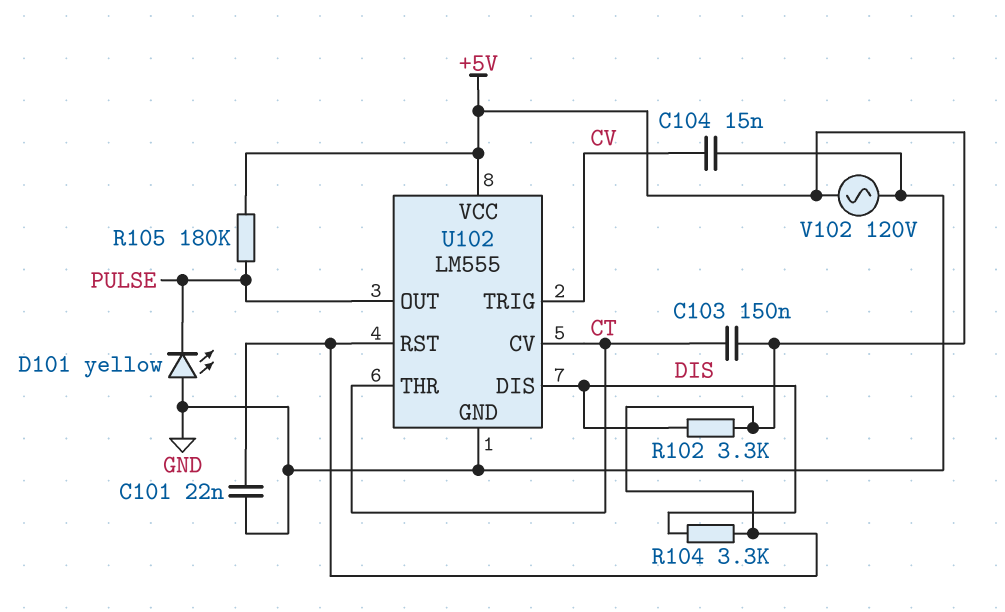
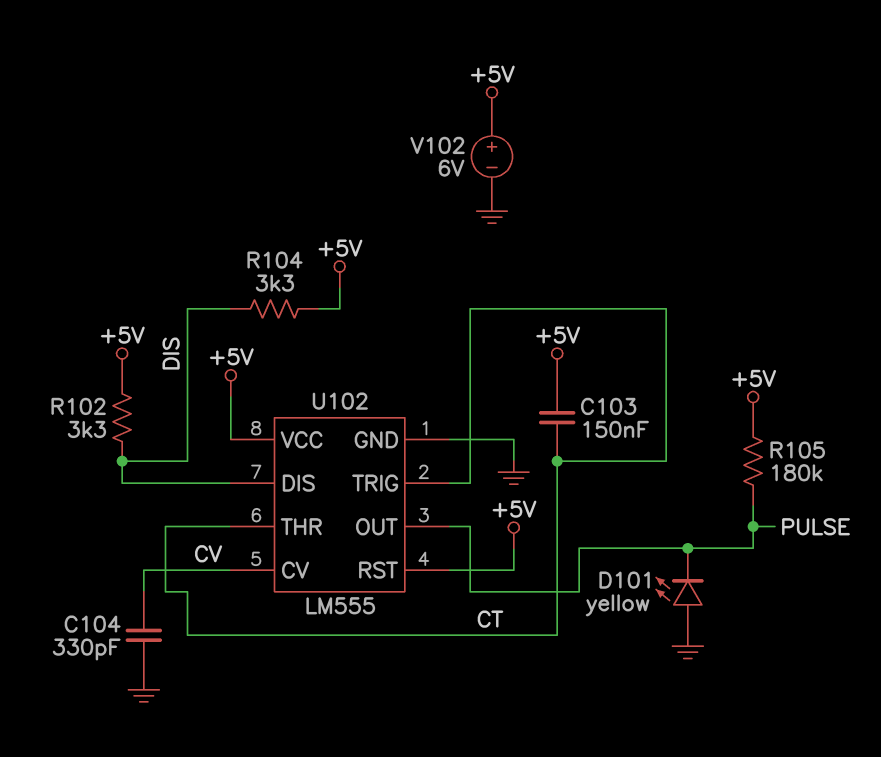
C101: 22nF (+5V, GND) -> none
C104: 15nF (CV, GND) -> 330pF (CV, GND)
U102 pin CV: CT -> CV
U102 pin TRIG: CV -> CT
V102: AC 120V (+5V, GND) -> 6V (plus +5V, minus GND)

